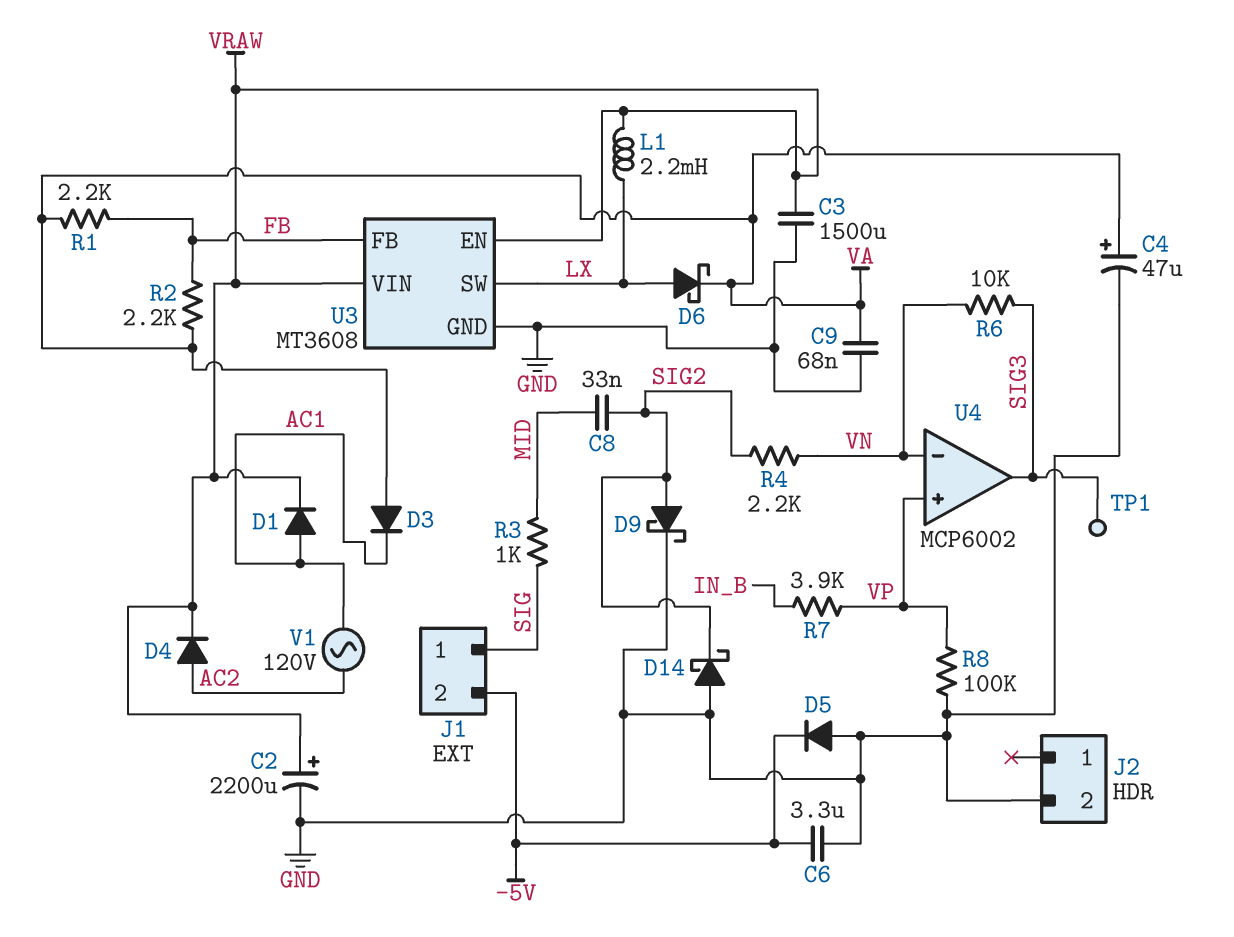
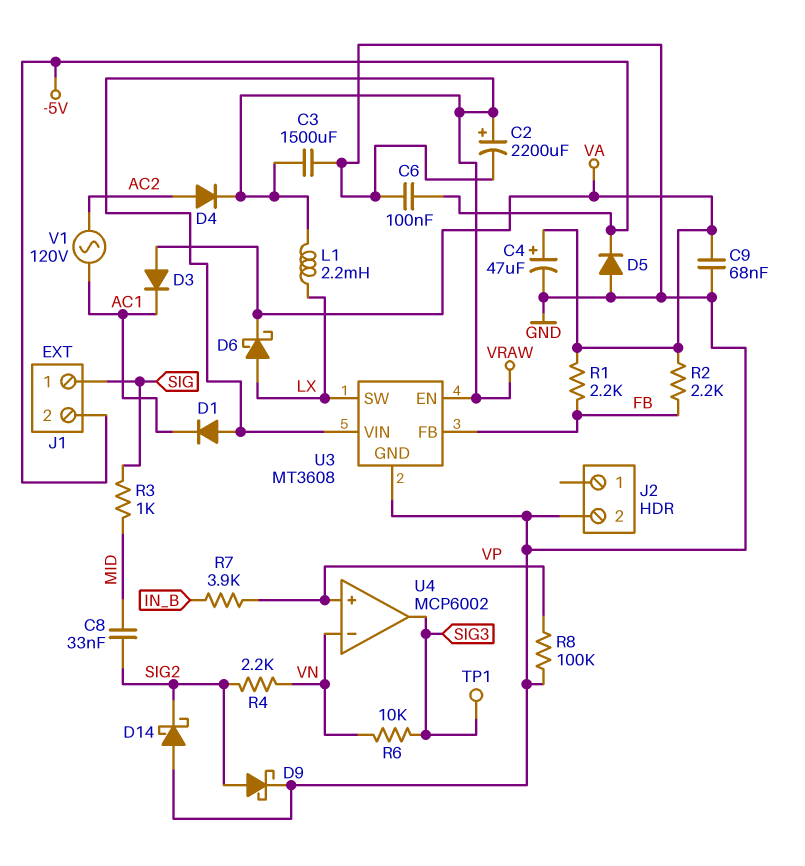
C6: 3.3uF (-5V, GND) -> 100nF (-5V, GND)
D1: diode (A AC1, K VRAW) -> diode (A VRAW, K AC1)

